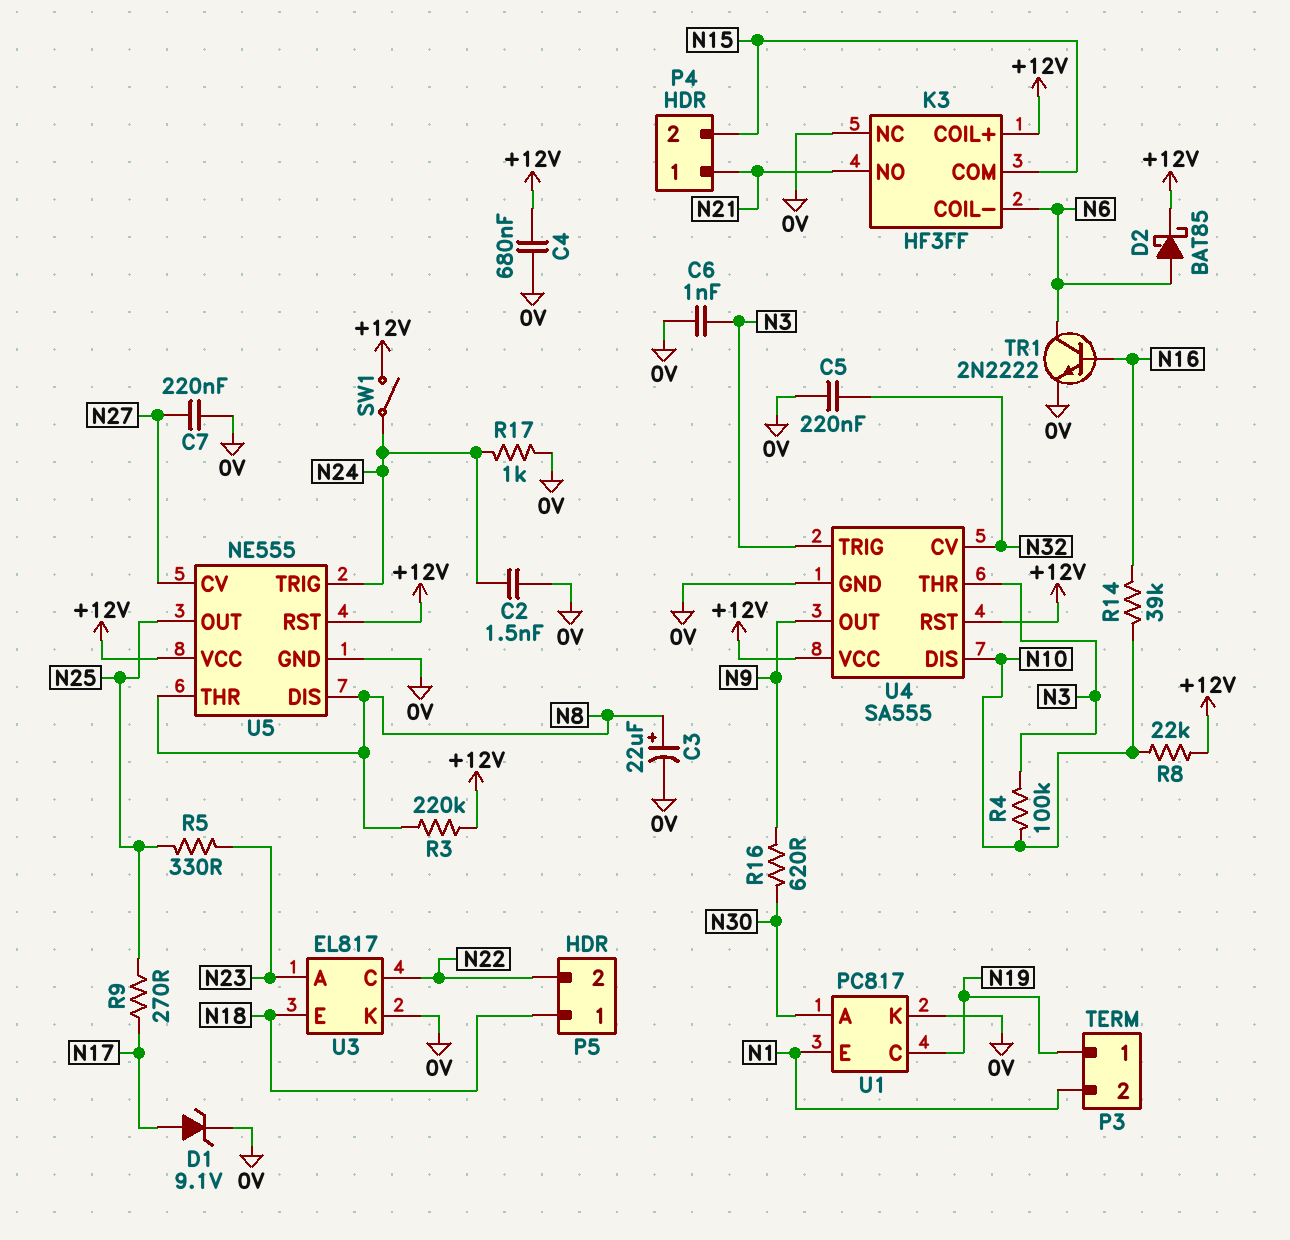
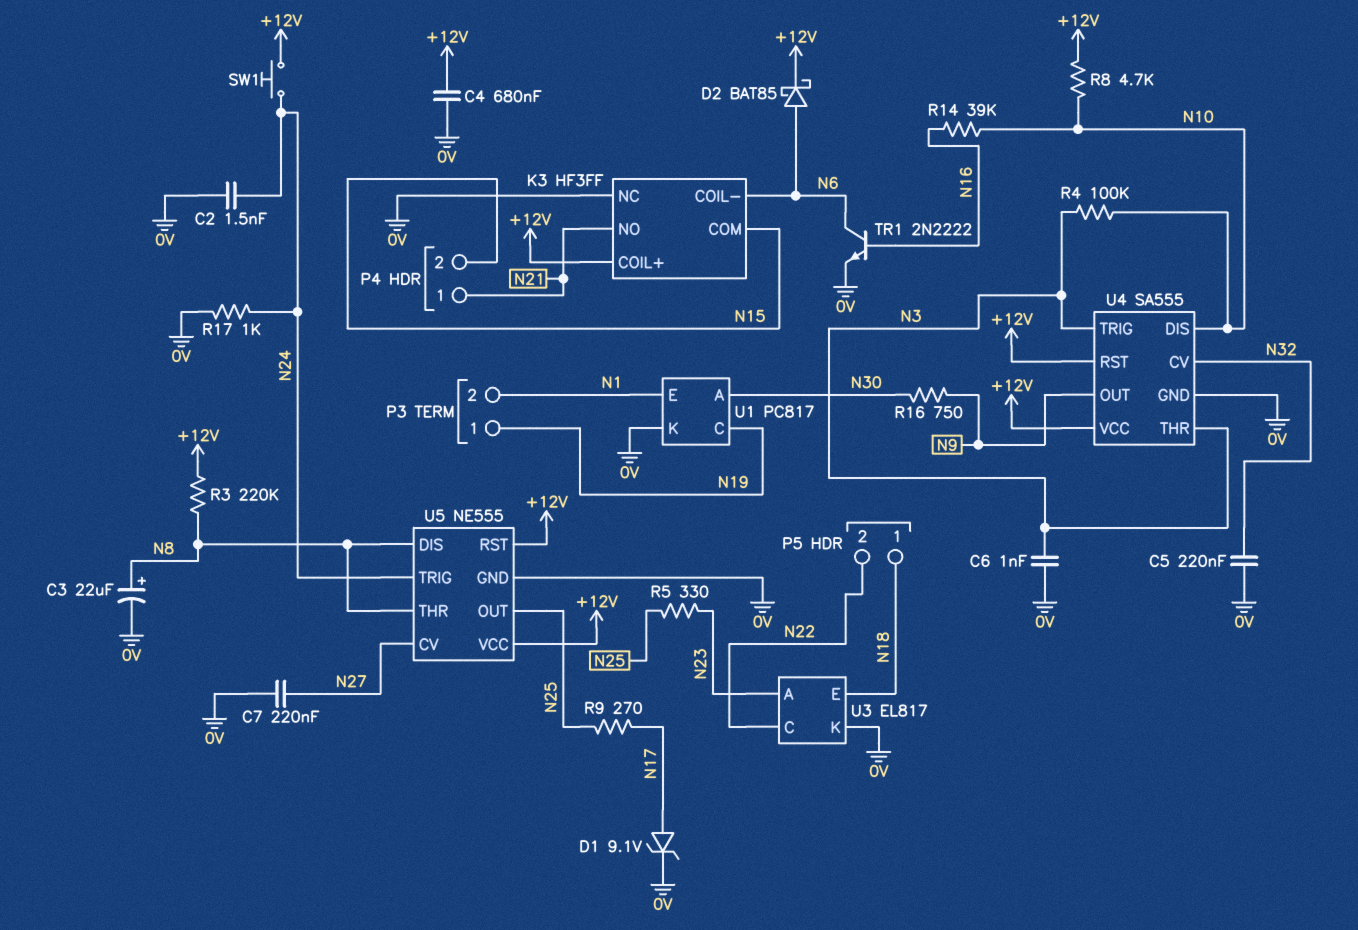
R8: 22k (+12V, N10) -> 4.7k (+12V, N10)
R16: 620 (N9, N30) -> 750 (N9, N30)
SW1: switch (+12V, N24) -> button (+12V, N24)

